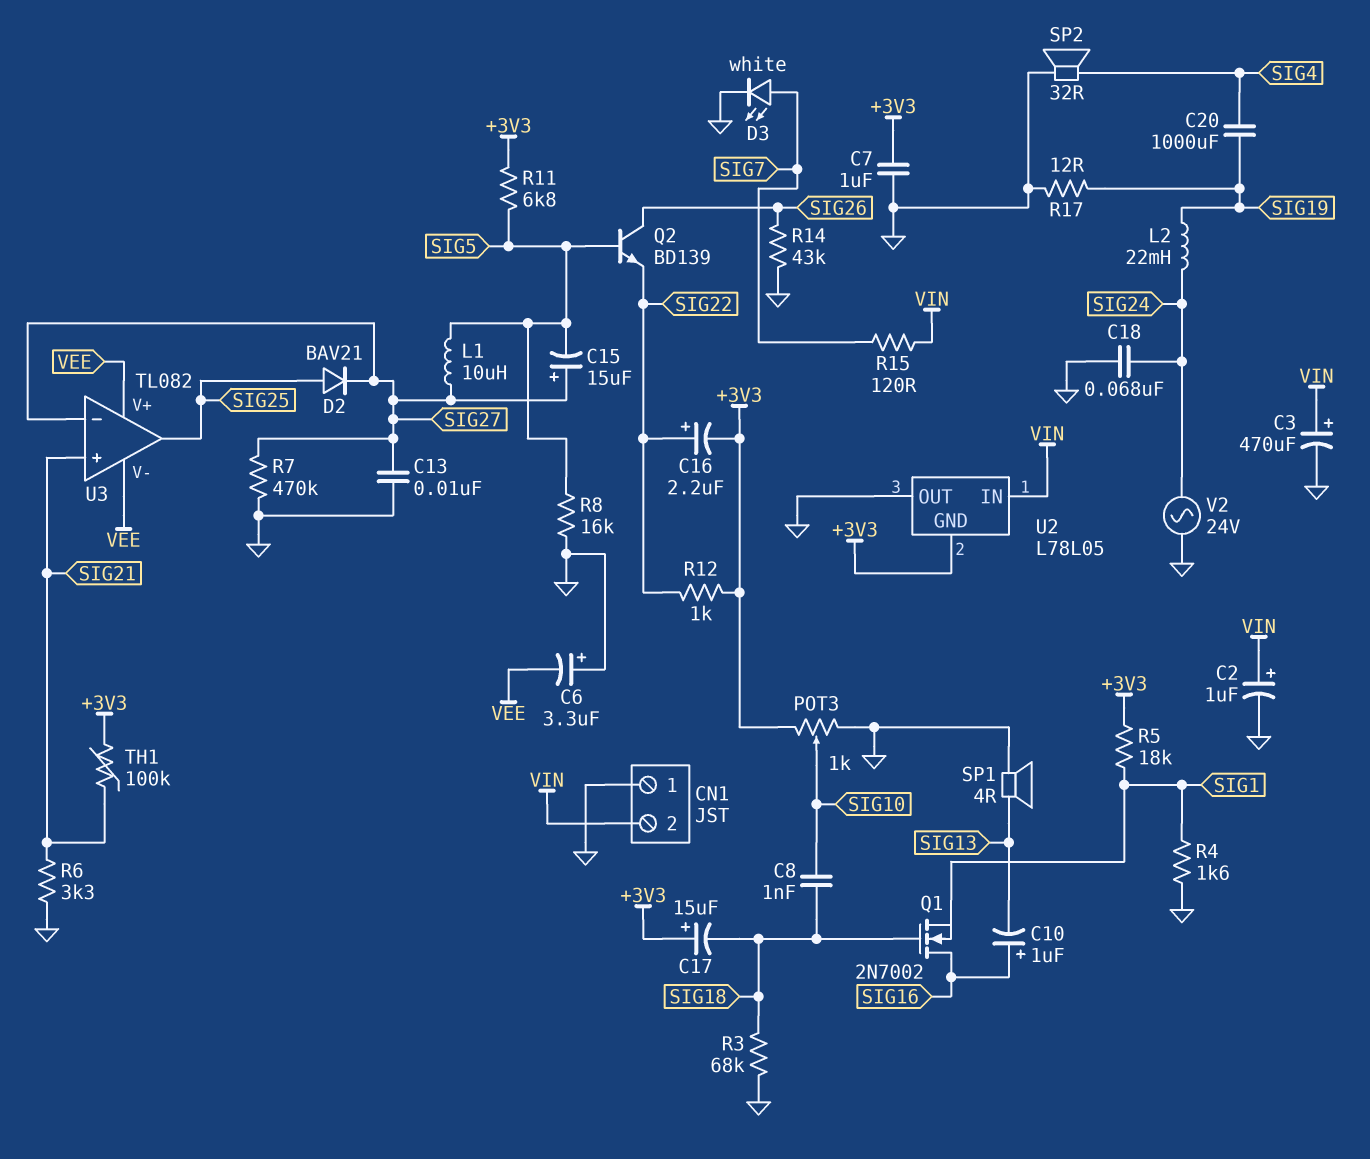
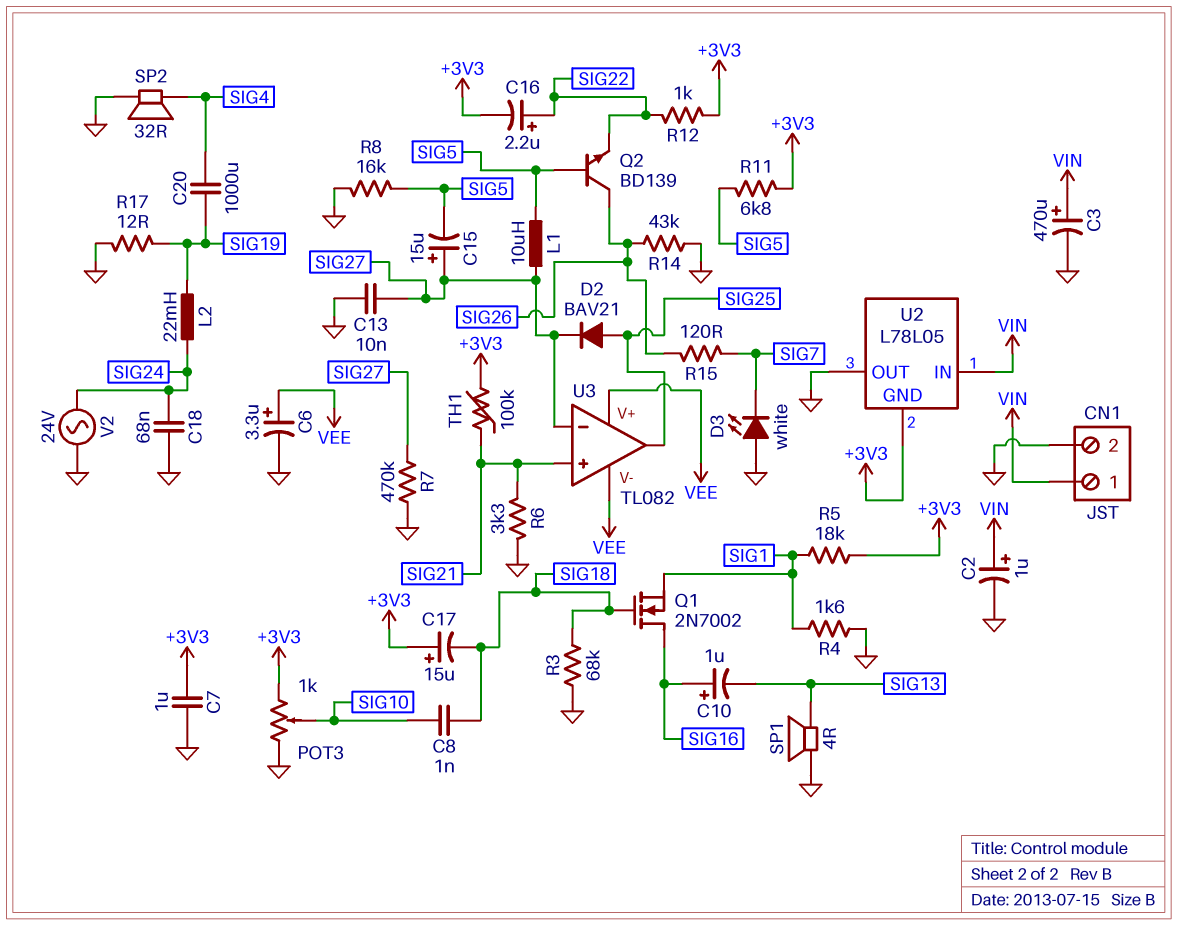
C6: 3.3uF (plus GND, minus VEE) -> 3.3uF (plus VEE, minus GND)
CN1 pin 1: GND -> VIN
CN1 pin 2: VIN -> GND
D3: LED white (A SIG7, K GND) -> LED white (A GND, K SIG7)
R15: 120 (SIG7, VIN) -> 120 (SIG7, SIG26)

